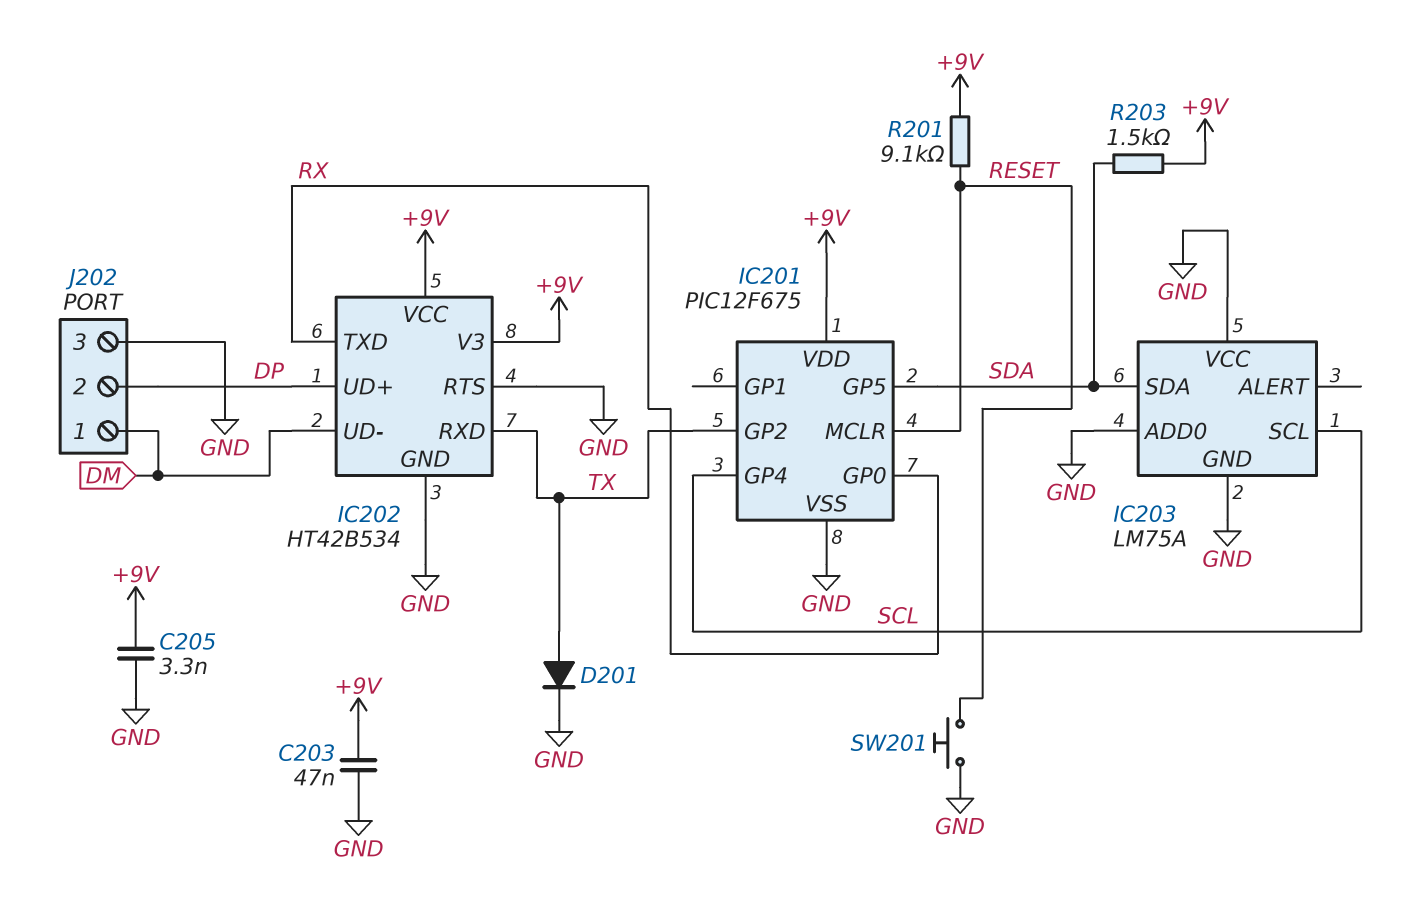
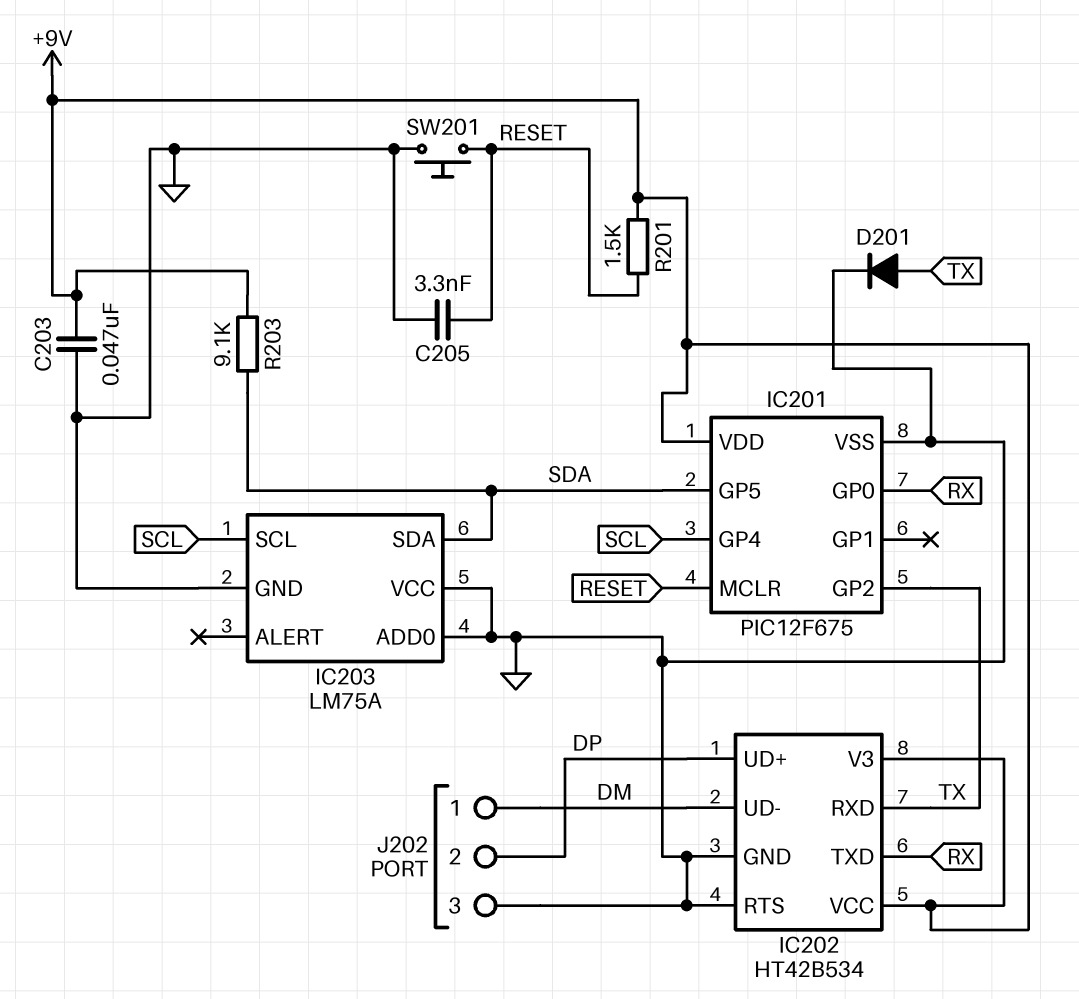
C205: 3.3nF (+9V, GND) -> 3.3nF (GND, RESET)
R201: 9.1k (+9V, RESET) -> 1.5k (+9V, RESET)
R203: 1.5k (+9V, SDA) -> 9.1k (+9V, SDA)

